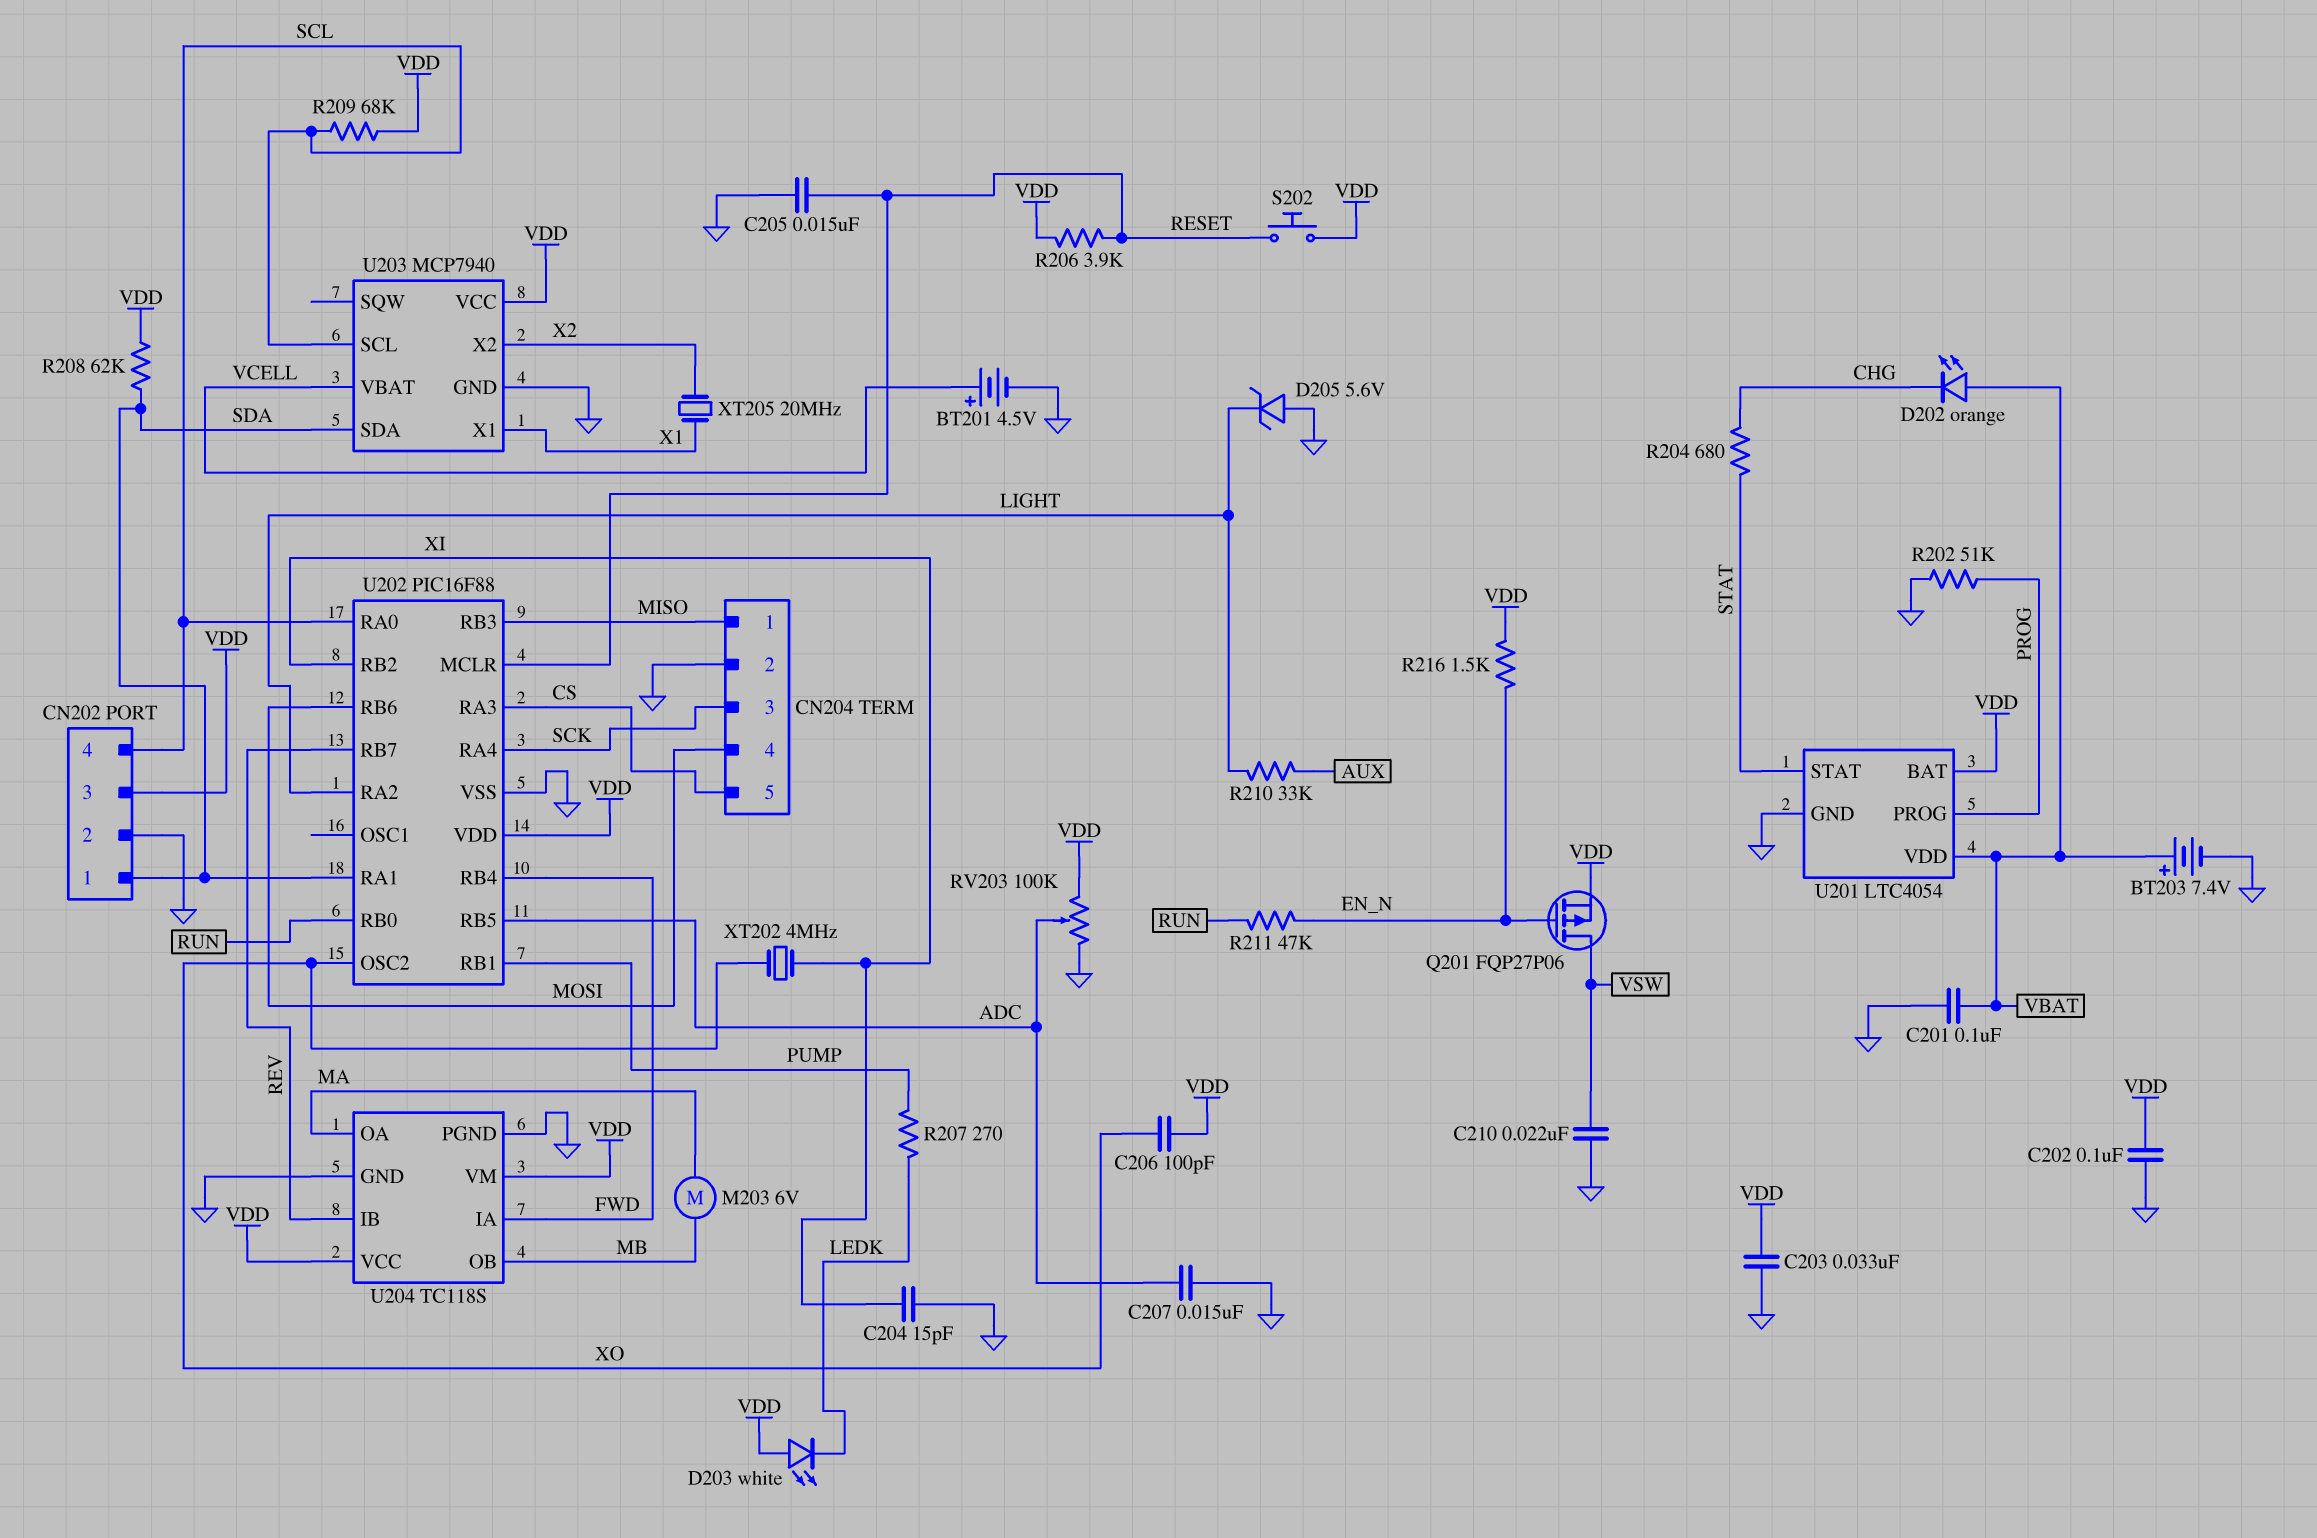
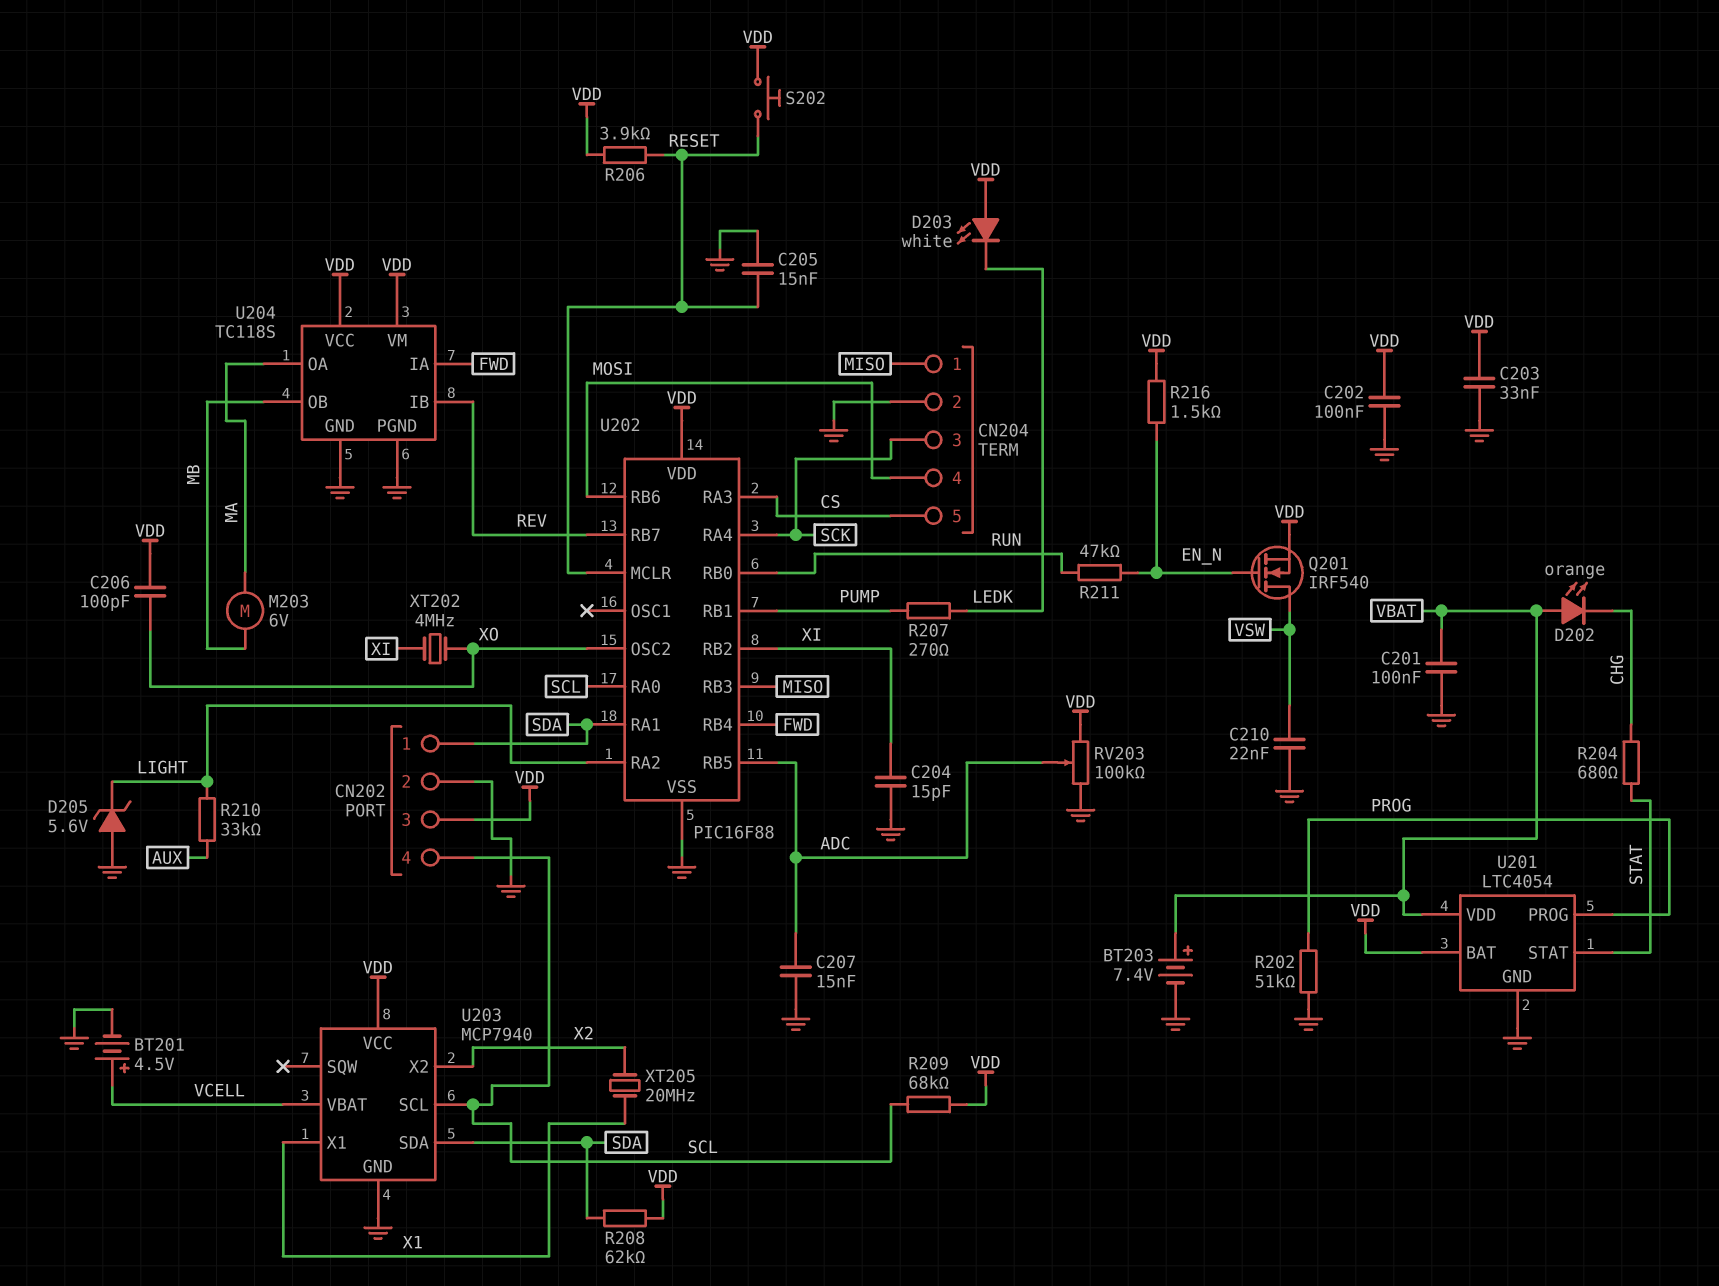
Q201: PMOS FQP27P06 (G EN_N, D VSW, S VDD) -> NMOS IRF540 (G EN_N, D VSW, S VDD)

